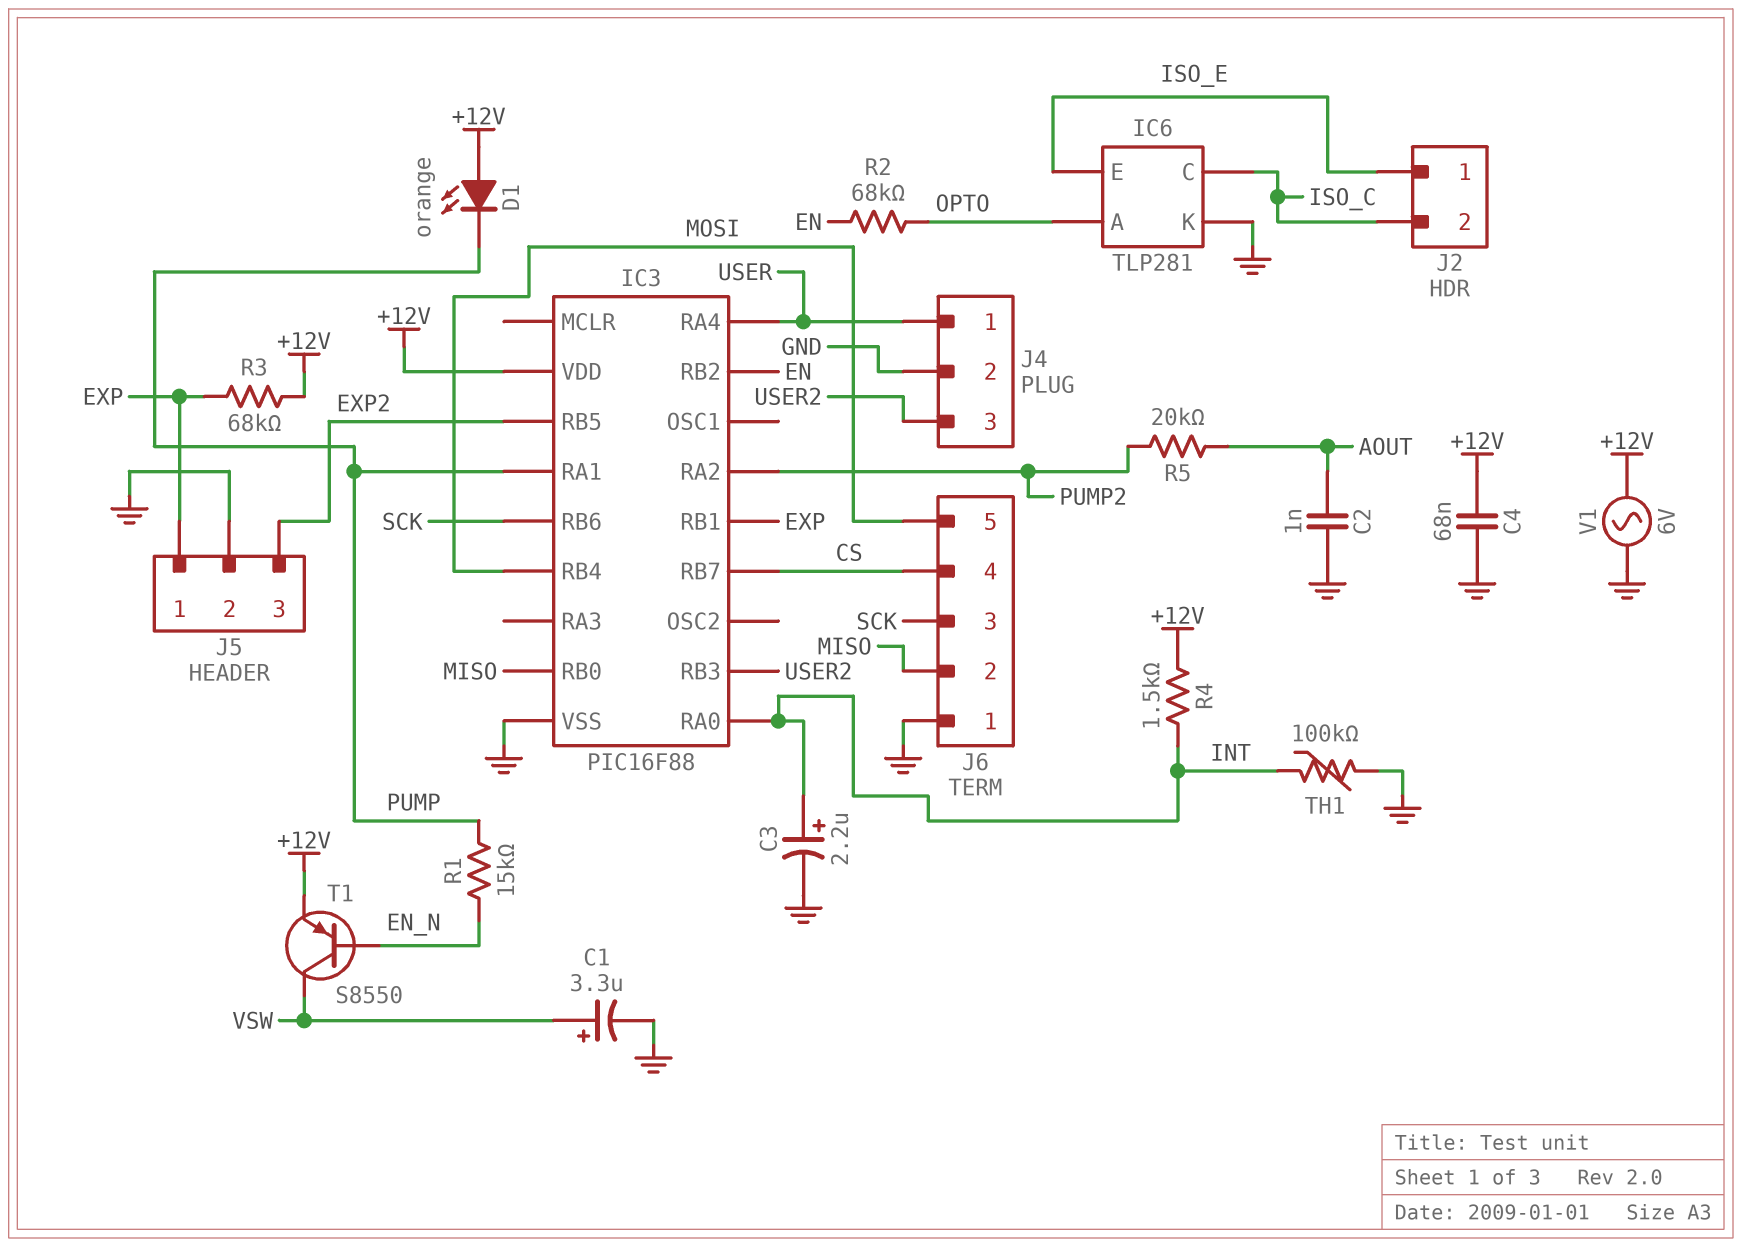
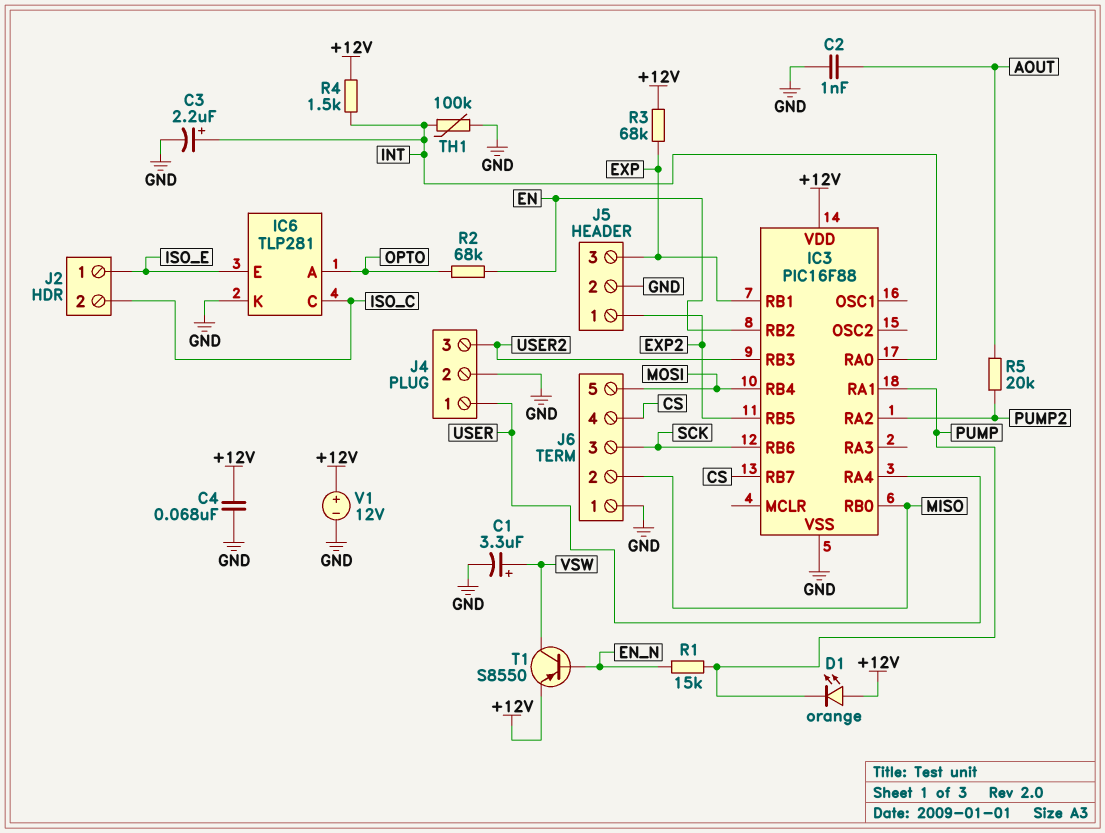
J5 pin 1: EXP -> EXP2
J5 pin 3: EXP2 -> EXP
V1: AC 6V (+12V, GND) -> 12V (plus +12V, minus GND)

